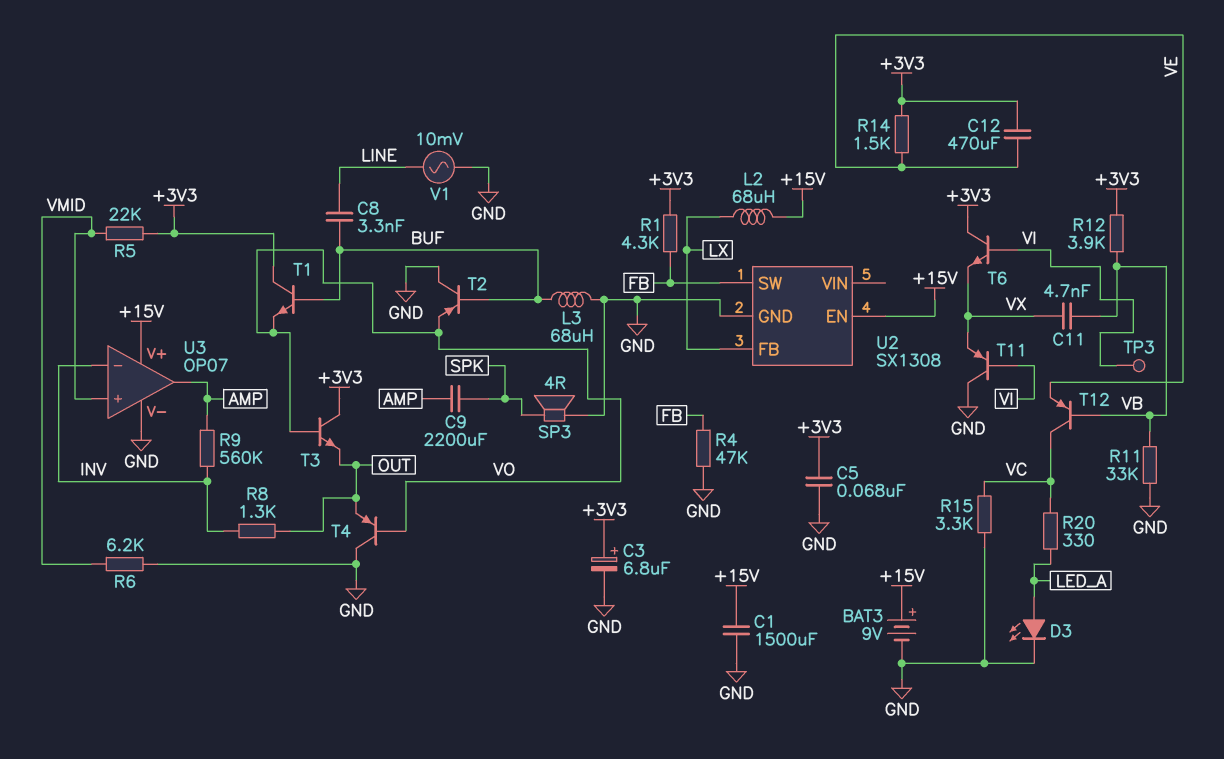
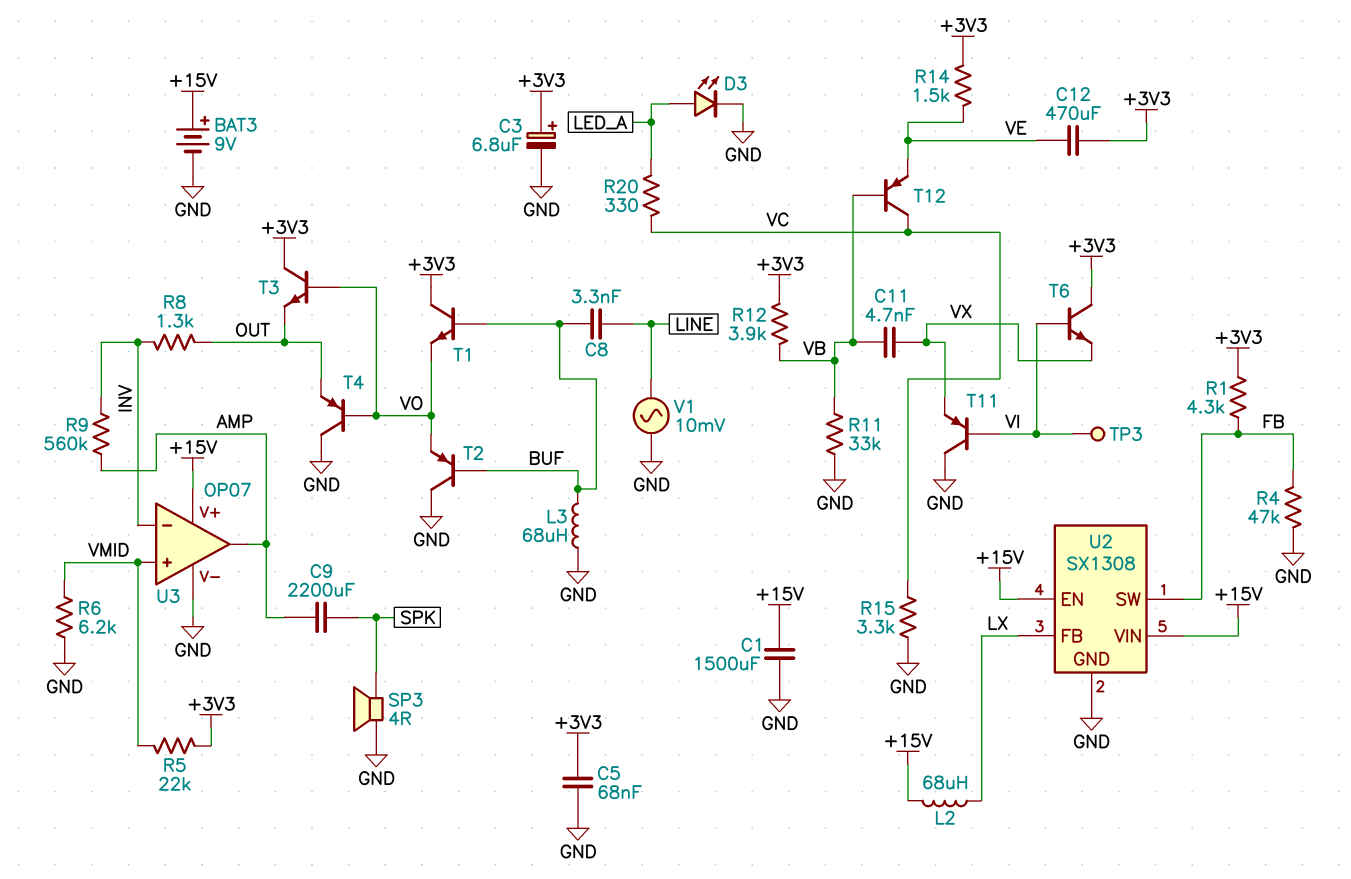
U2 pin VIN: none -> +15V

